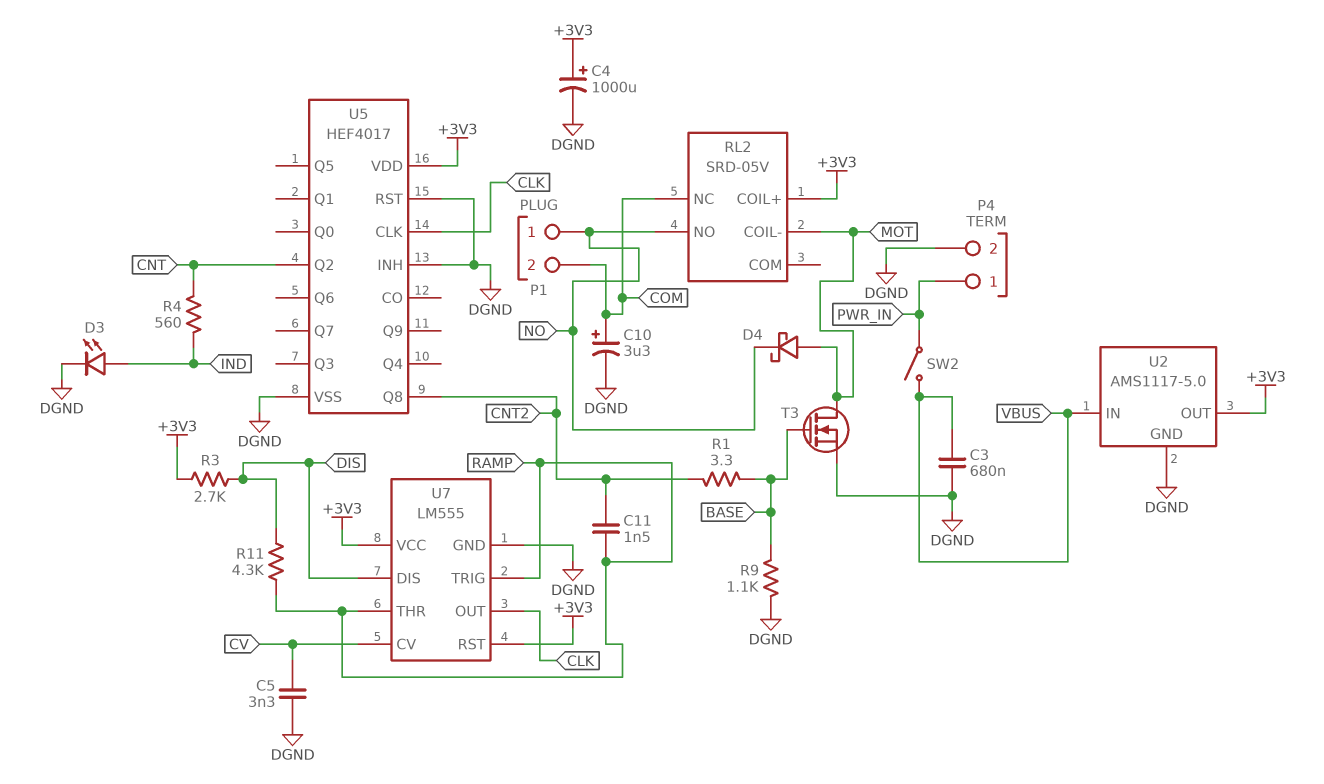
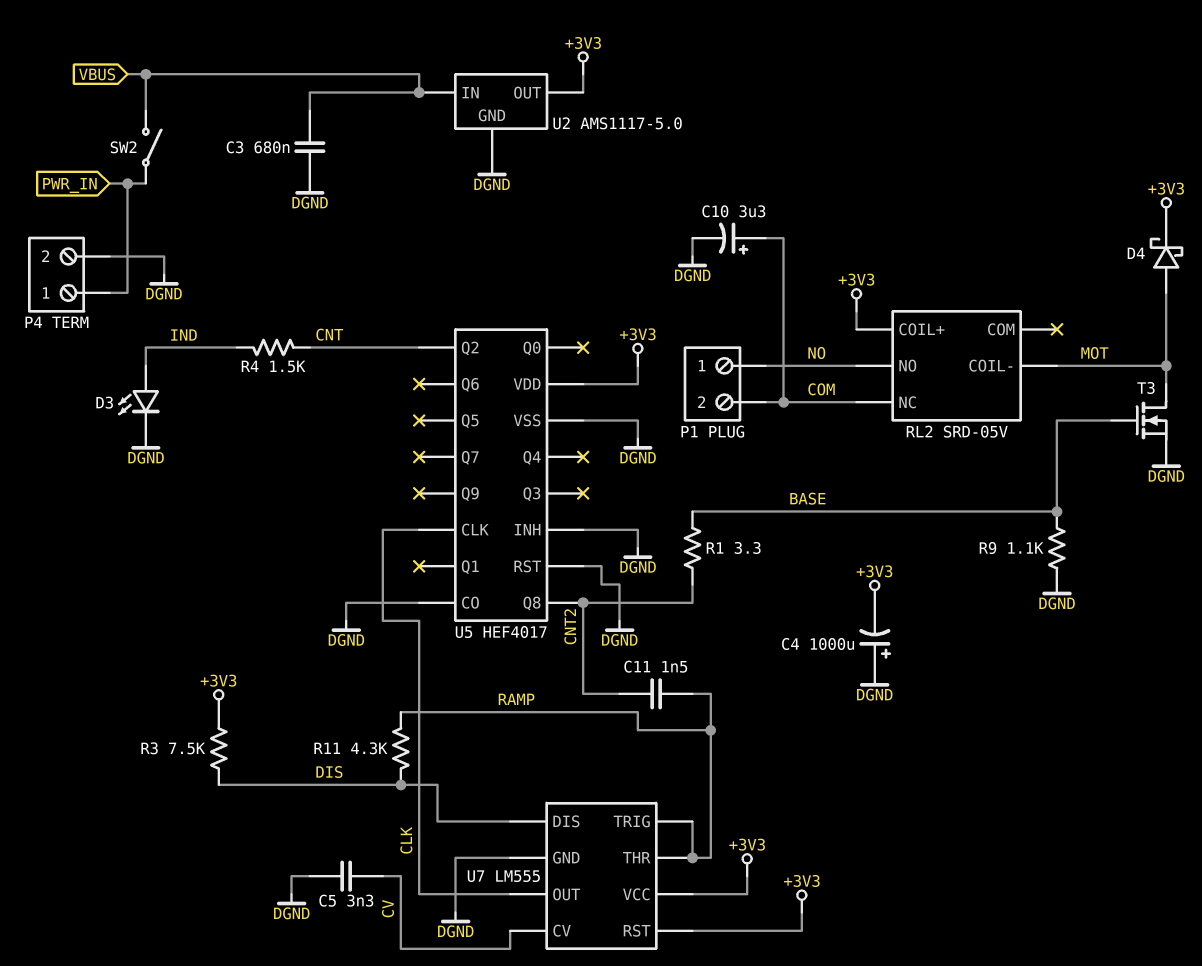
C4: 1000uF (plus +3V3, minus DGND) -> 1000uF (plus DGND, minus +3V3)
D4: schottky (A MOT, K NO) -> schottky (A MOT, K +3V3)
R3: 2.7k (+3V3, DIS) -> 7.5k (+3V3, DIS)
R4: 560 (CNT, IND) -> 1.5k (CNT, IND)
U5 pin CO: none -> DGND

